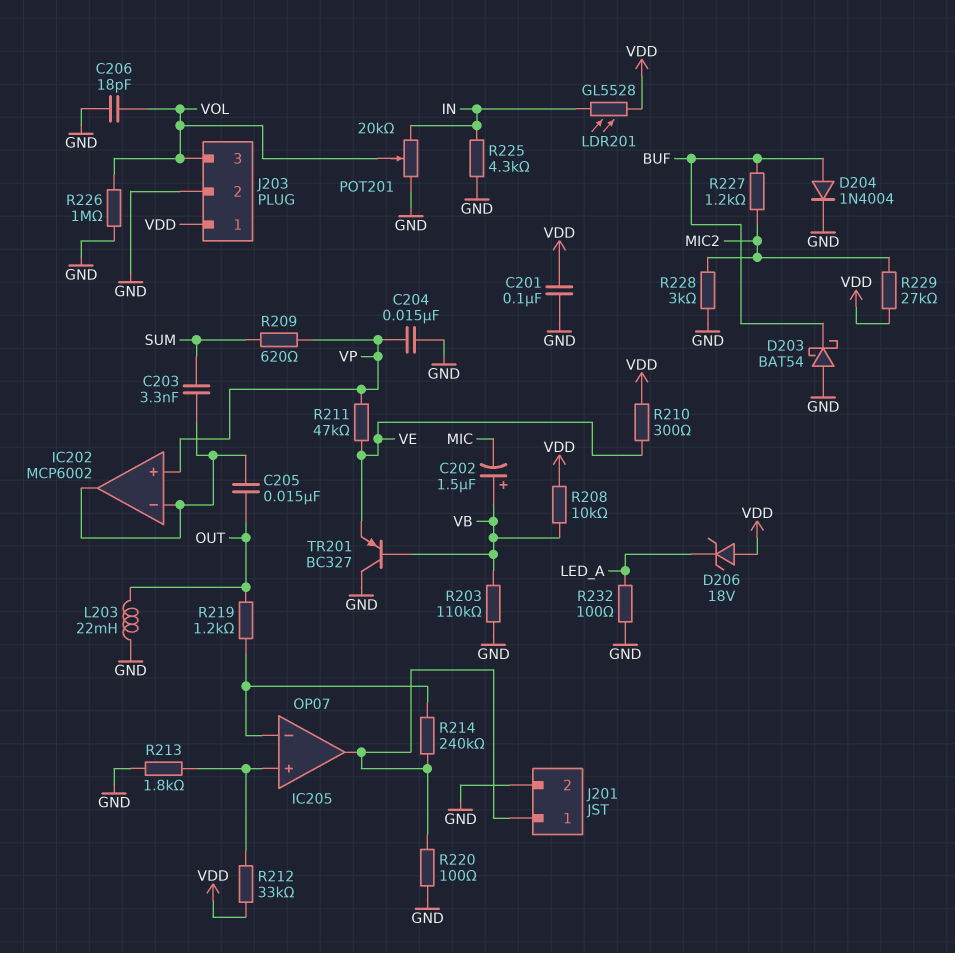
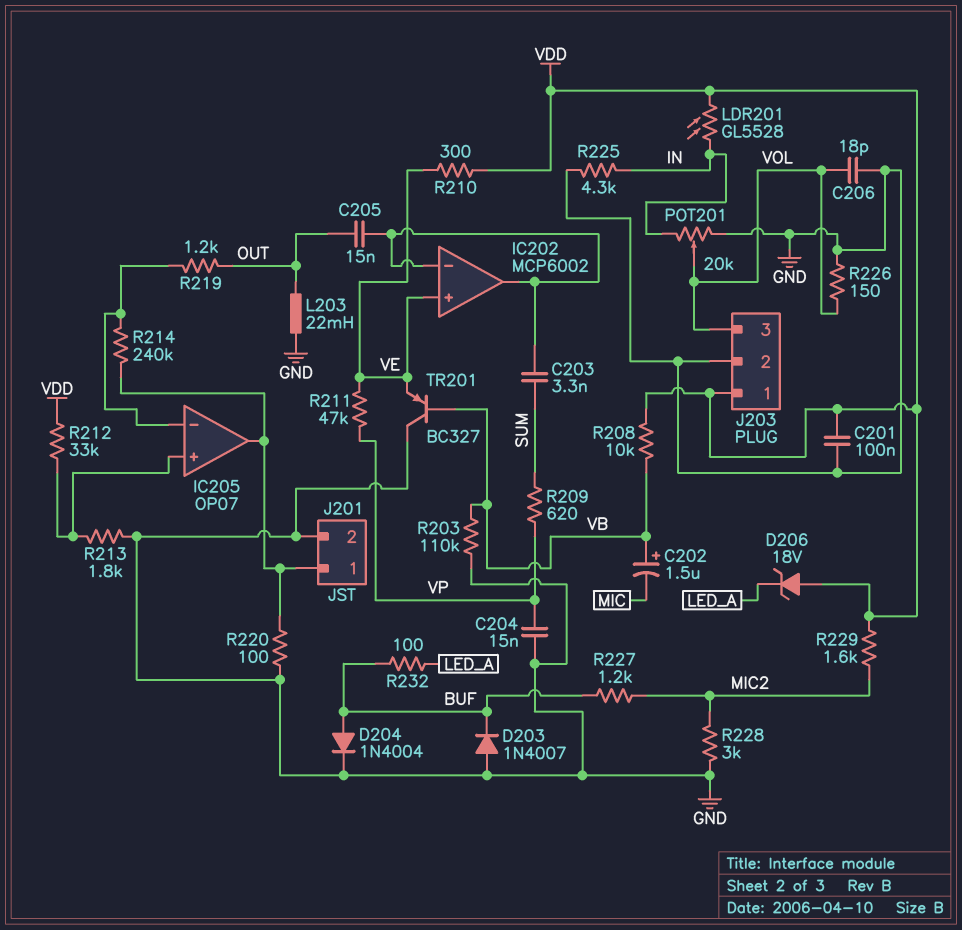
D203: schottky BAT54 (A GND, K BUF) -> diode 1N4007 (A GND, K BUF)
IC202 pin in+: VP -> VE
R226: 1M (GND, VOL) -> 150 (GND, VOL)
R229: 27k (MIC2, VDD) -> 1.6k (MIC2, VDD)
R232: 100 (GND, LED_A) -> 100 (BUF, LED_A)

